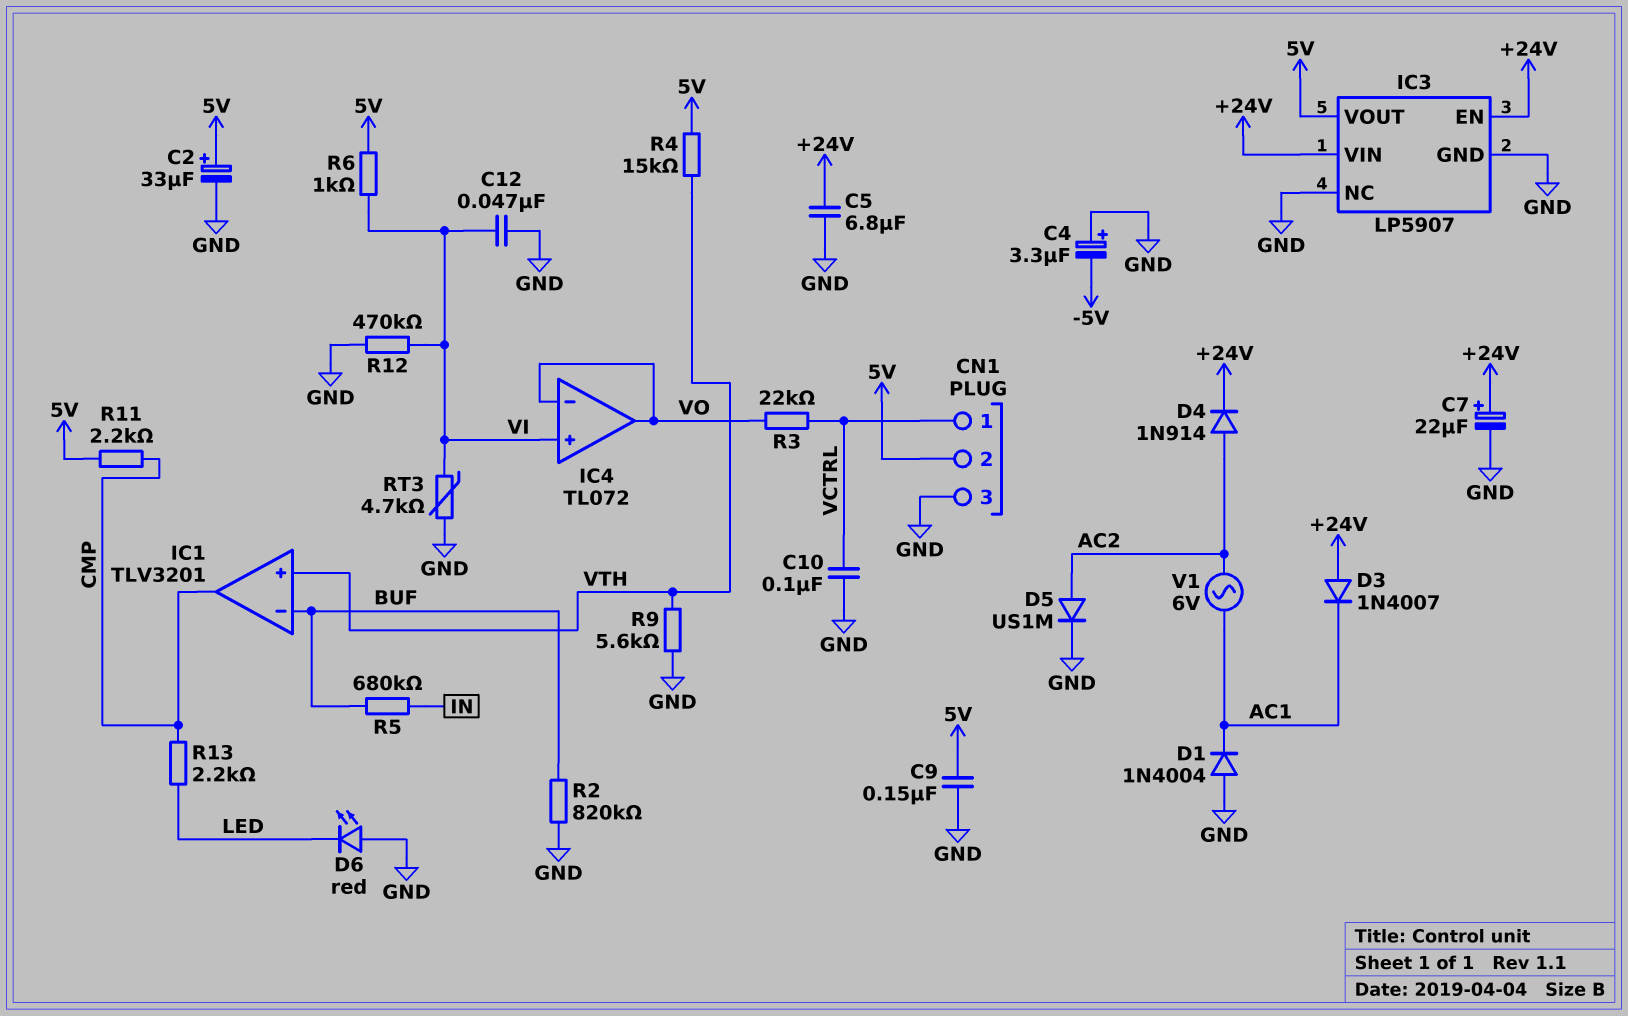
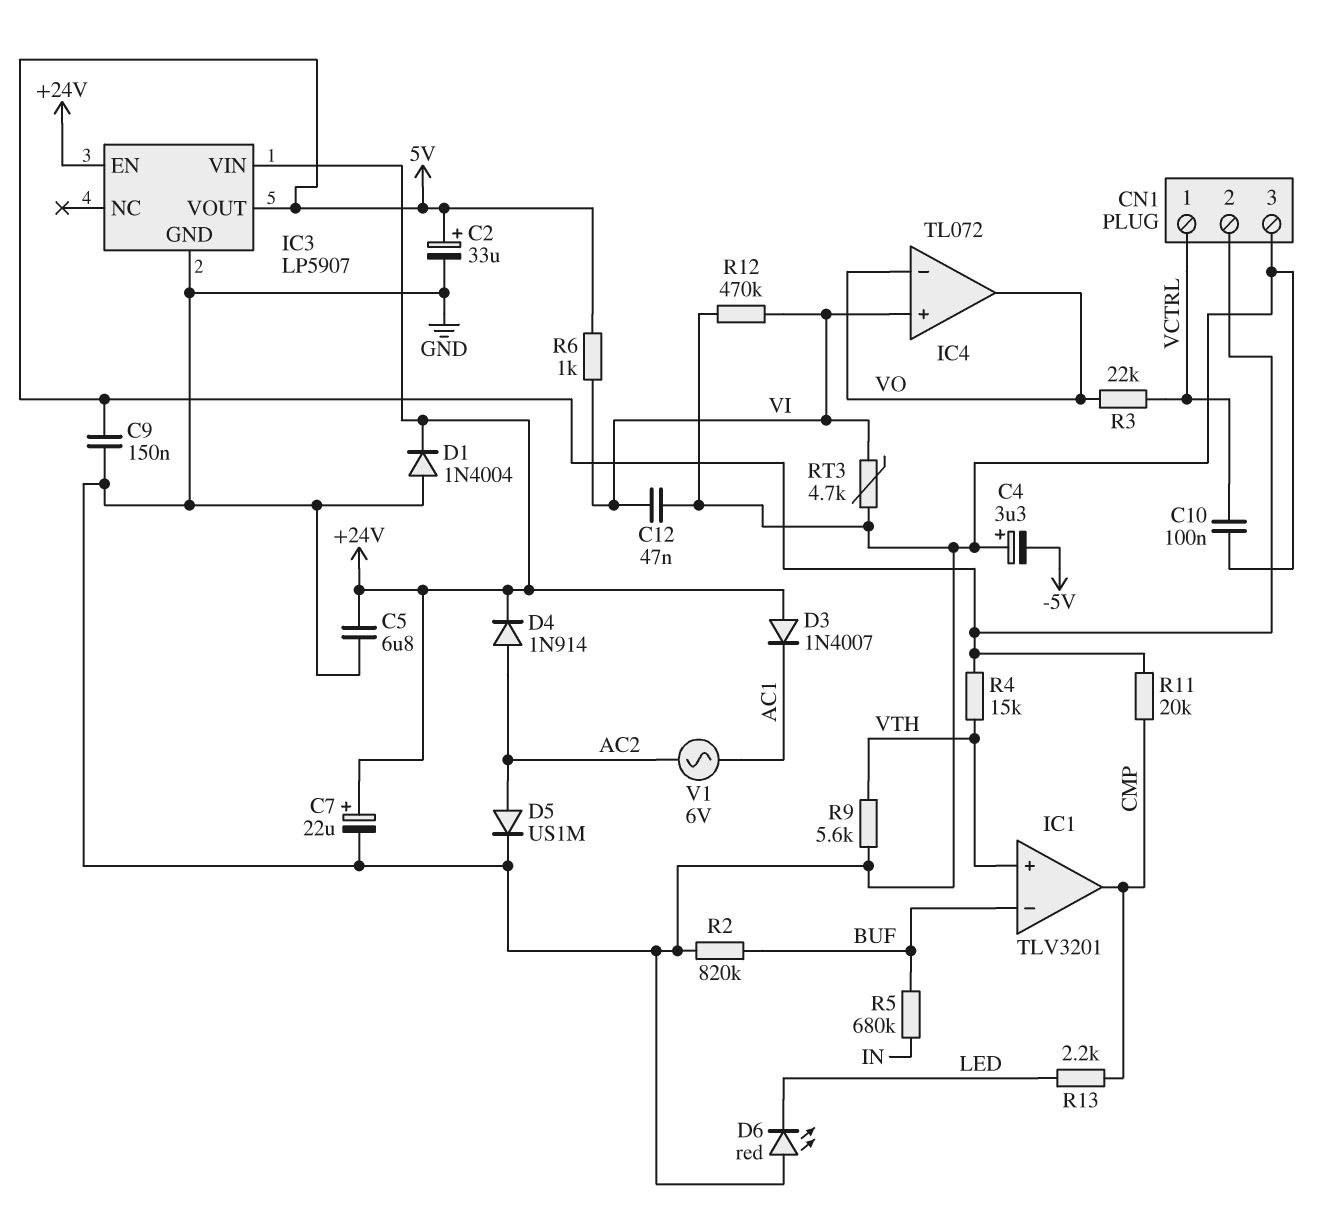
D1: diode 1N4004 (A GND, K AC1) -> diode 1N4004 (A GND, K +24V)
IC3 pin NC: GND -> none
R11: 2.2k (5V, CMP) -> 20k (5V, CMP)

